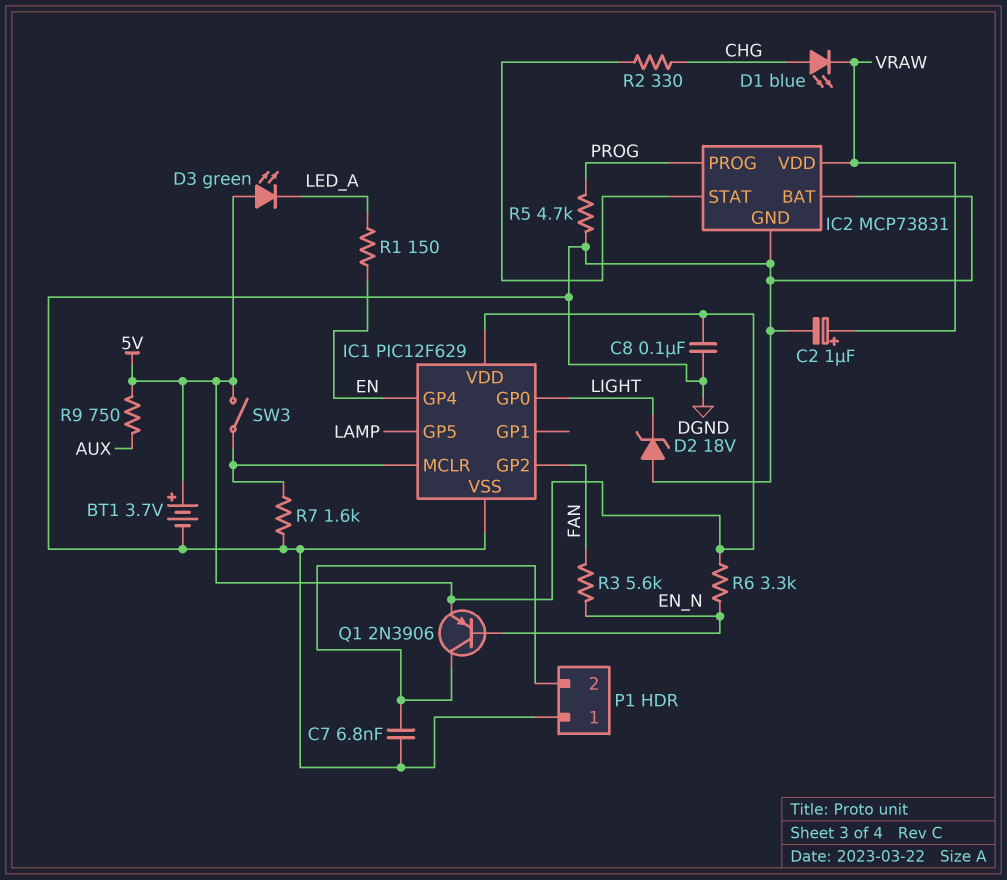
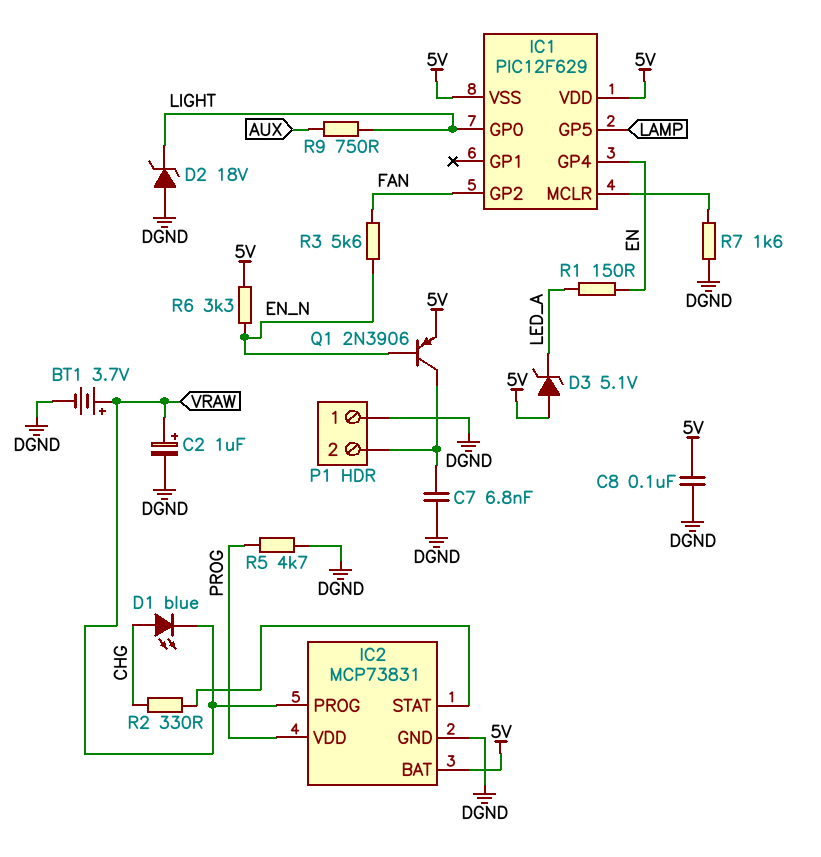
BT1: 3.7V (plus 5V, minus DGND) -> 3.7V (plus VRAW, minus DGND)
D3: LED green (A 5V, K LED_A) -> zener 5.1V (A 5V, K LED_A)
IC1 pin VSS: DGND -> 5V
IC2 pin BAT: DGND -> 5V
IC2 pin PROG: PROG -> VRAW
IC2 pin VDD: VRAW -> PROG
R9: 750 (5V, AUX) -> 750 (AUX, LIGHT)
SW3: switch (5V, IC1/MCLR) -> none

